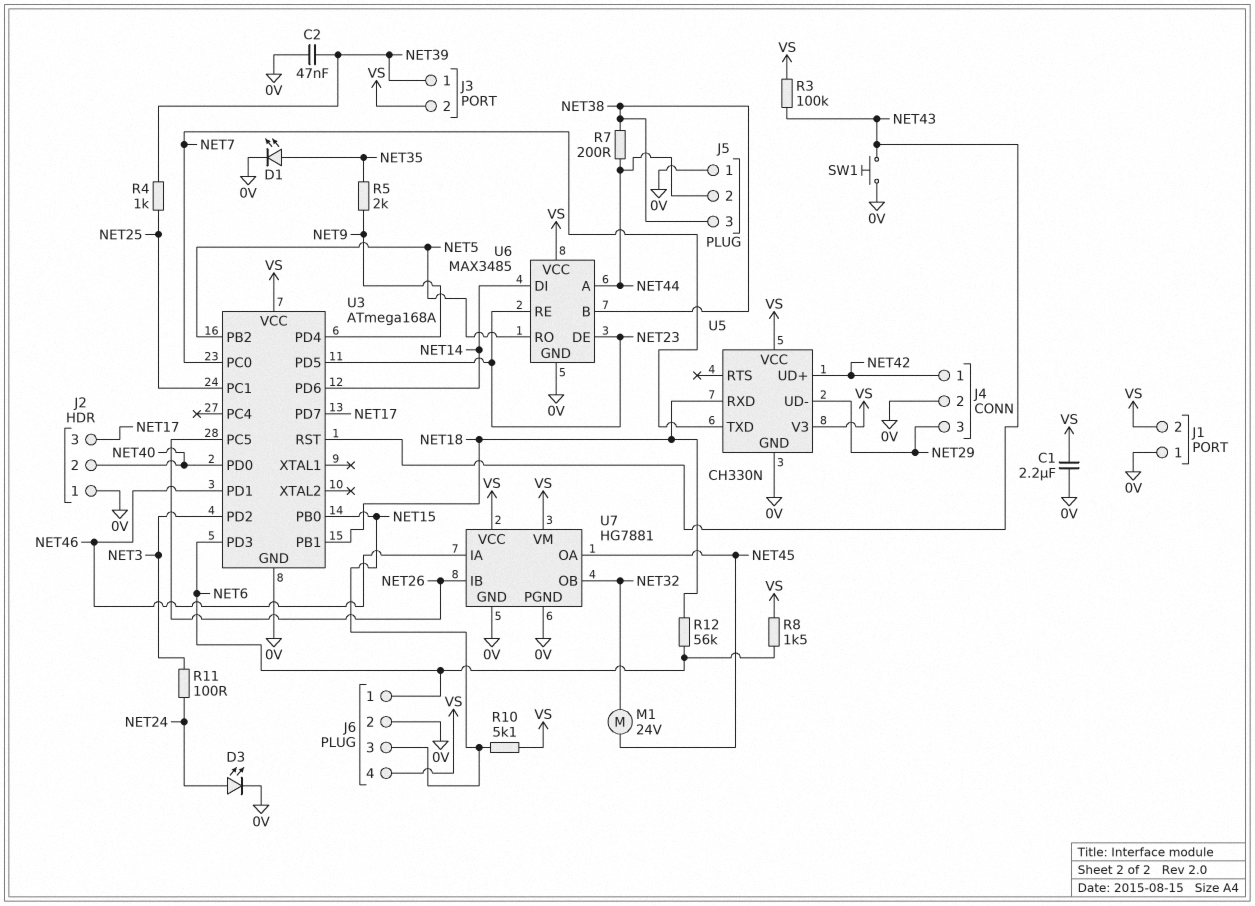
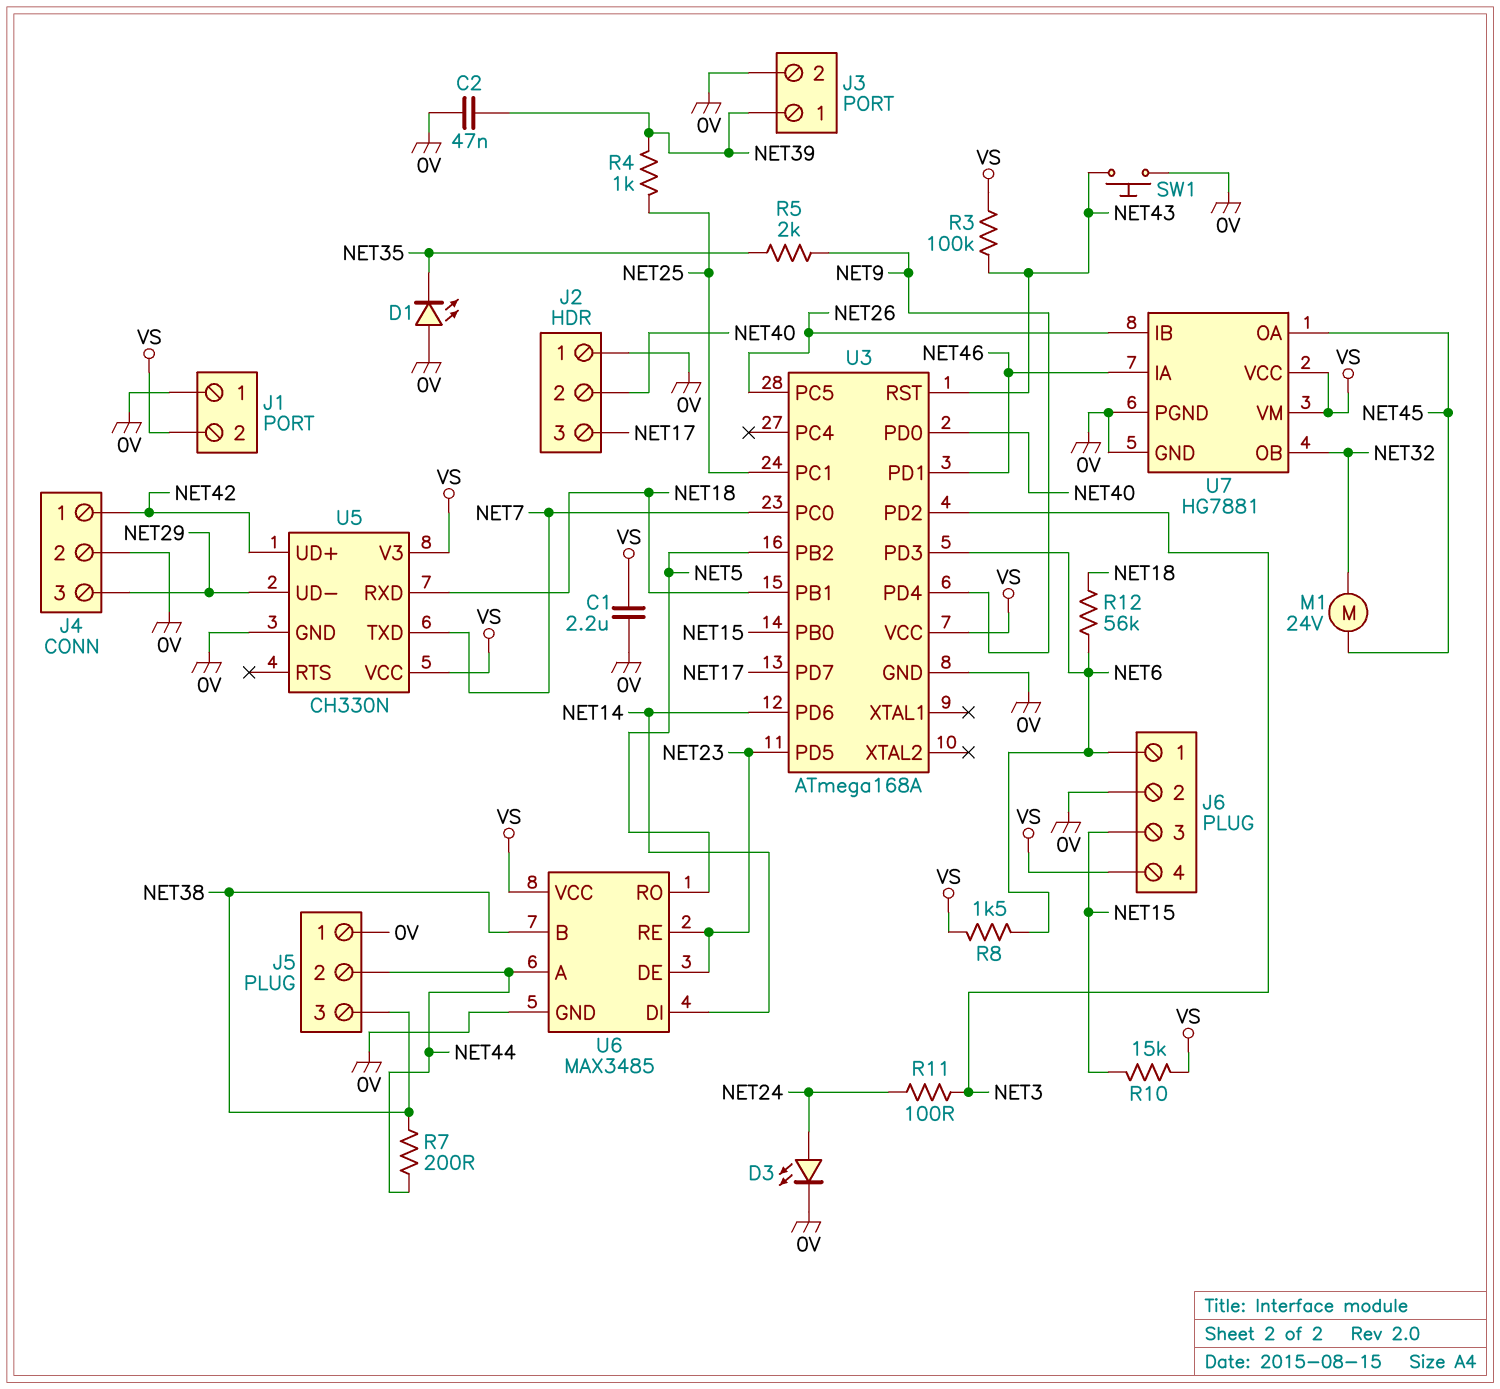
D1: LED (A NET35, K 0V) -> LED (A 0V, K NET35)
J3 pin 2: VS -> 0V
R10: 5.1k (NET15, VS) -> 15k (NET15, VS)

